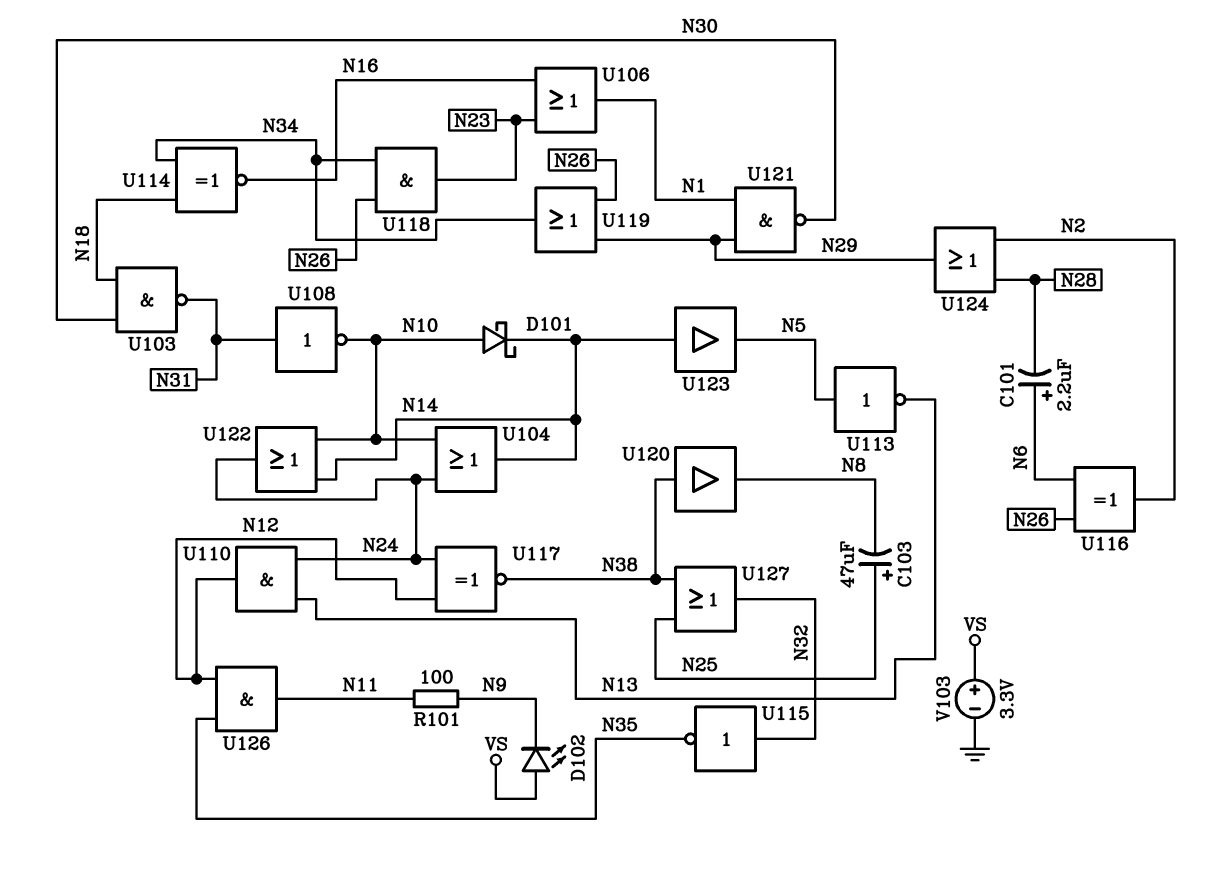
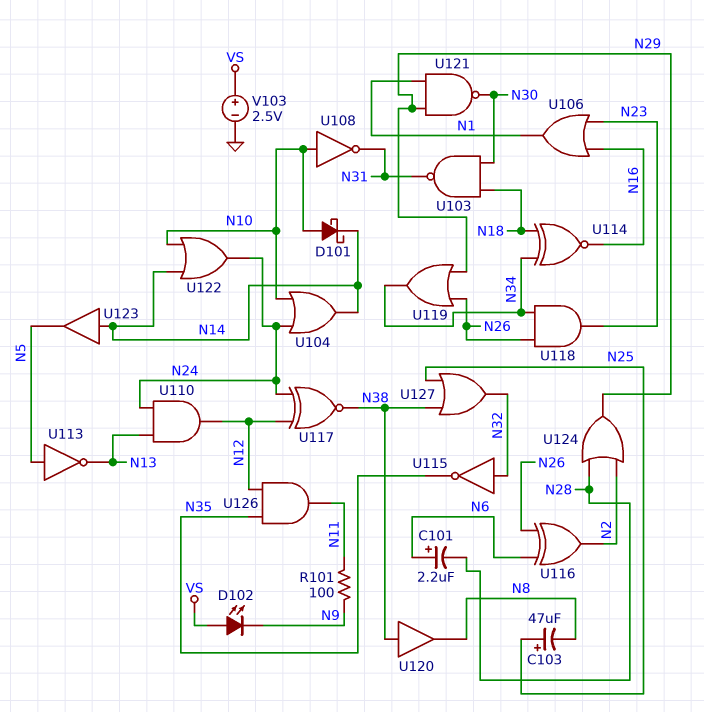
U108: NOT (in N31, out N10) -> NOT (in N10, out N31)
V103: 3.3V (plus VS, minus GND) -> 2.5V (plus VS, minus GND)

